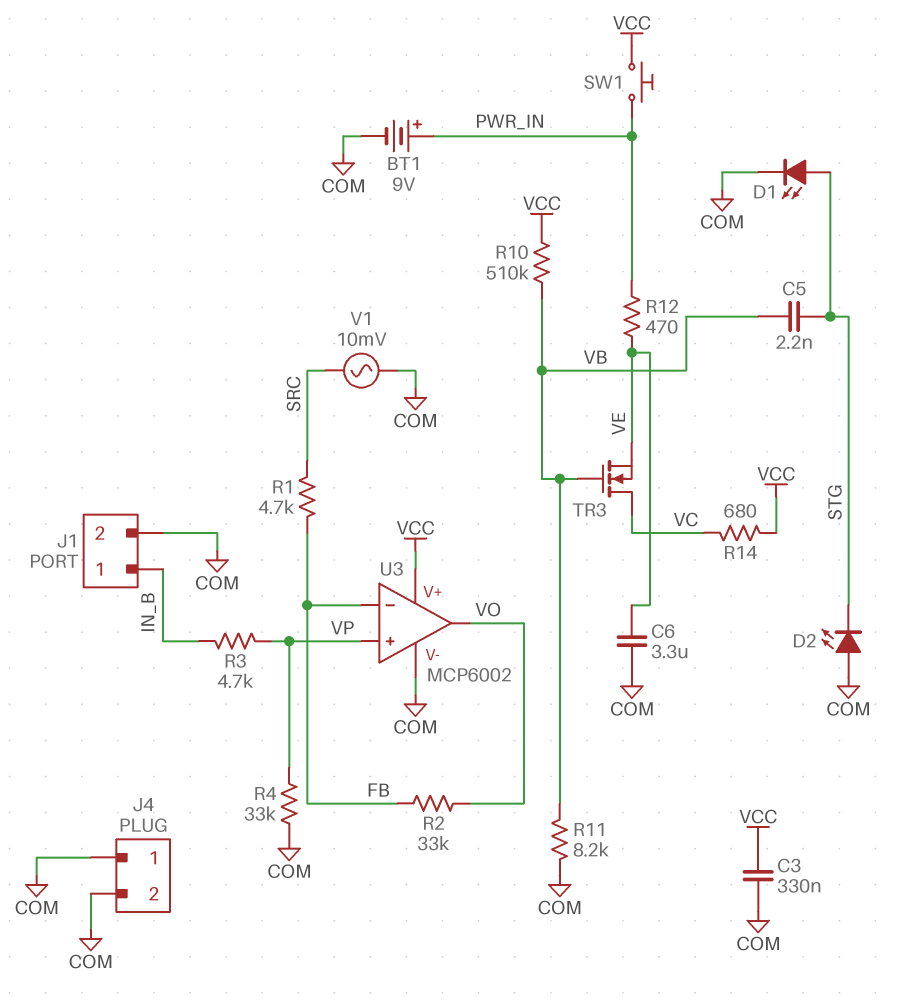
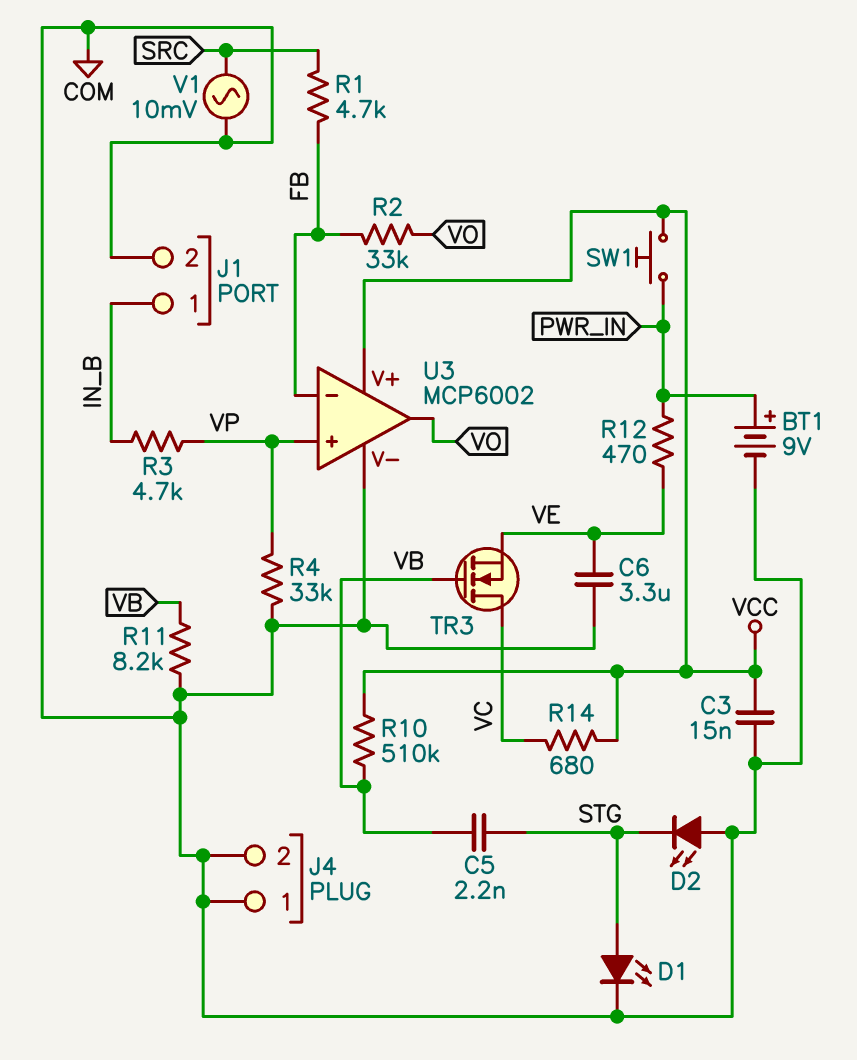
C3: 330nF (COM, VCC) -> 15nF (COM, VCC)

